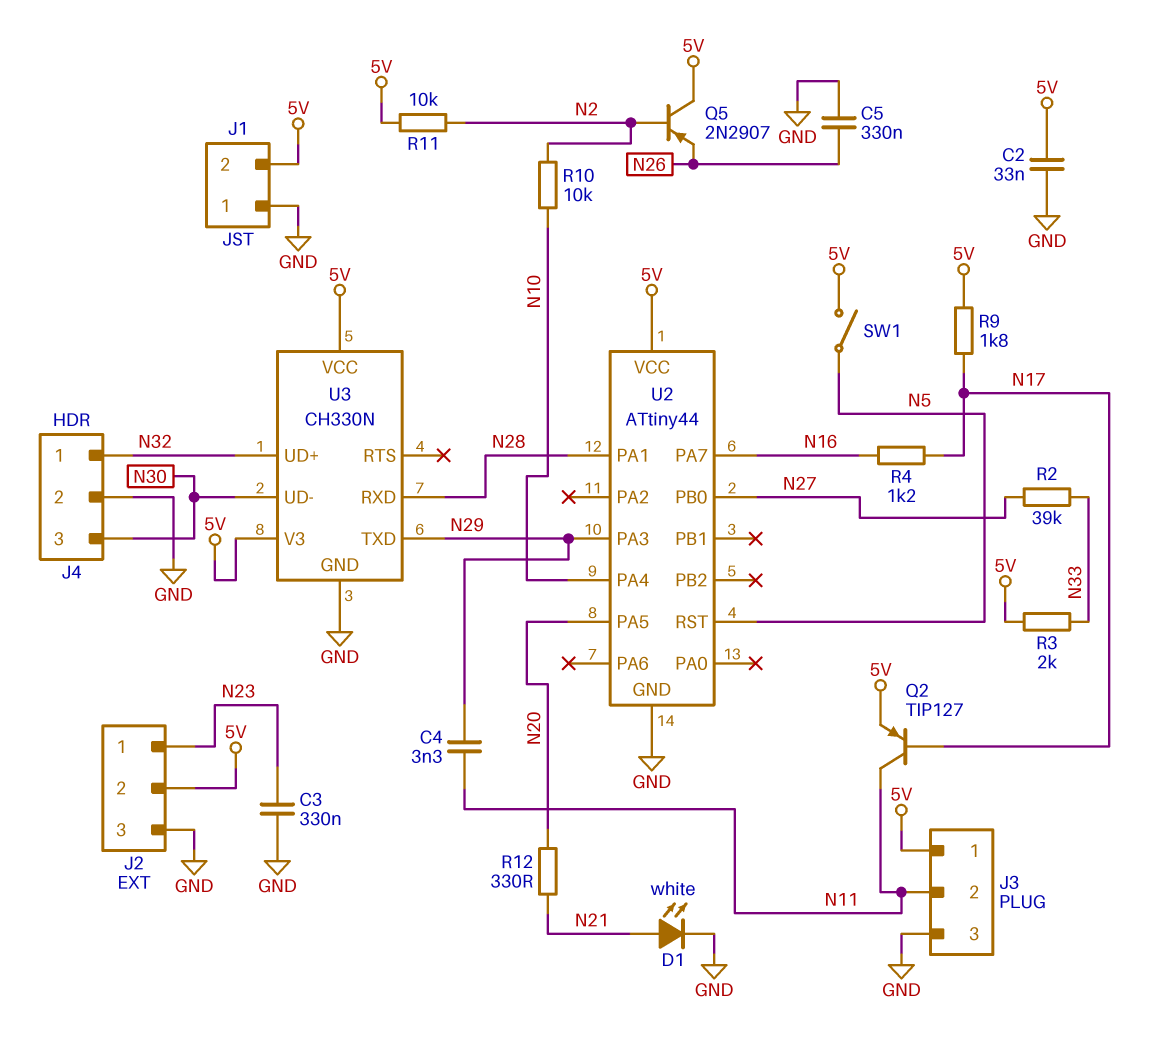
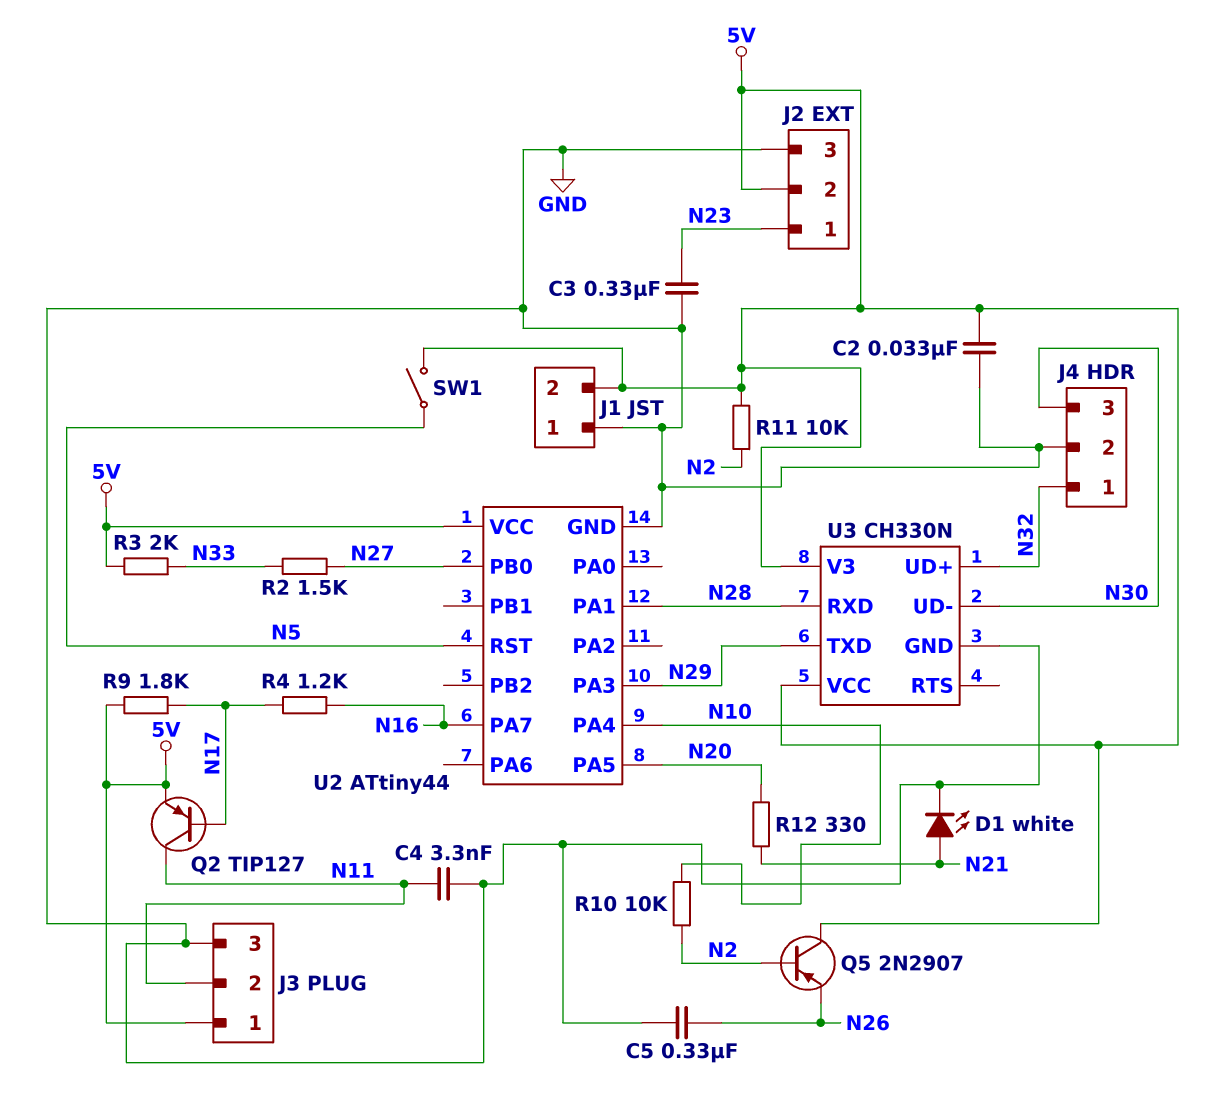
C4: 3.3nF (N11, N29) -> 3.3nF (GND, N11)
R2: 39k (N27, N33) -> 1.5k (N27, N33)

